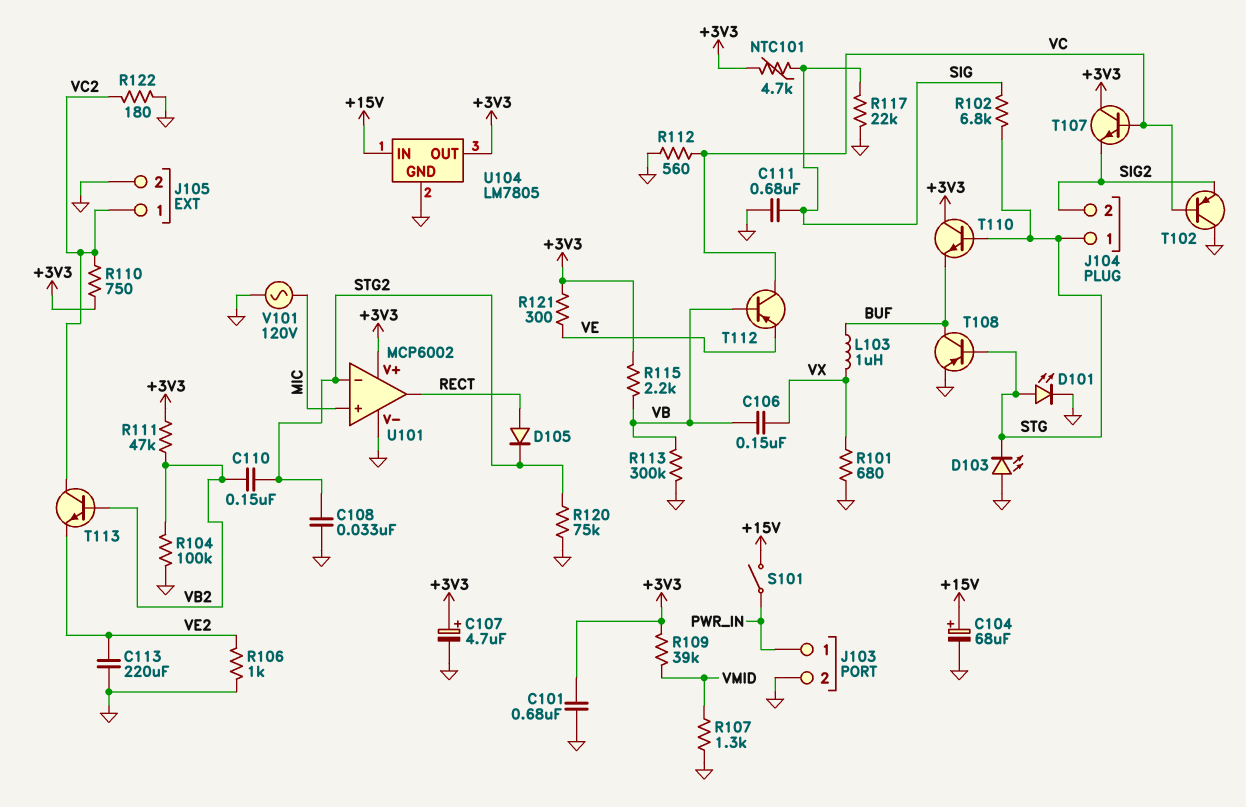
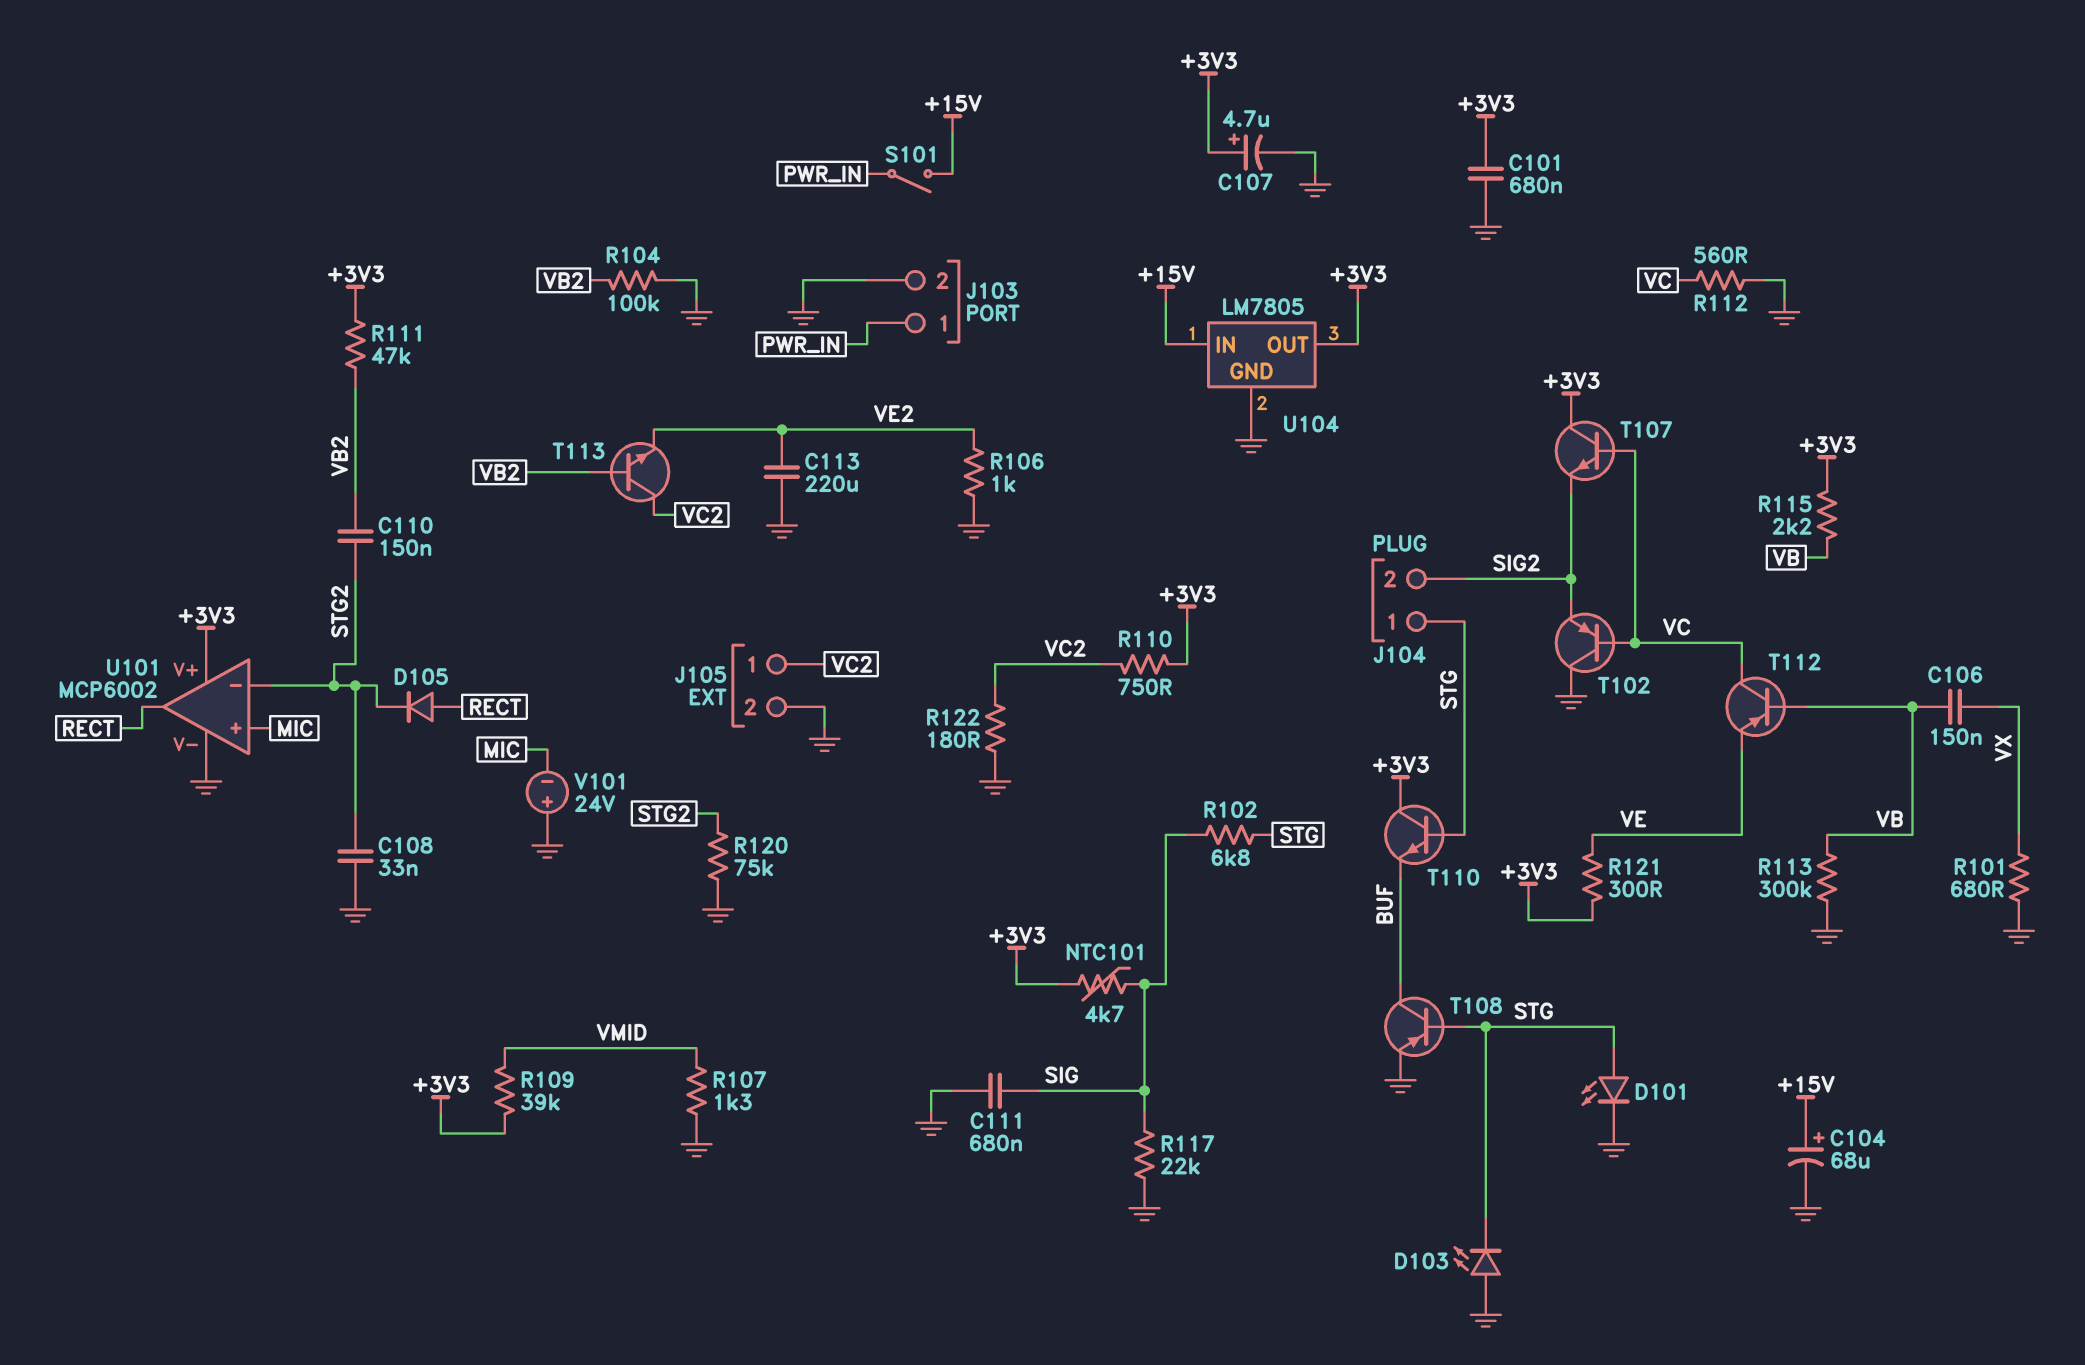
L103: 1uH (BUF, VX) -> none
V101: AC 120V (GND, MIC) -> 24V (plus GND, minus MIC)

